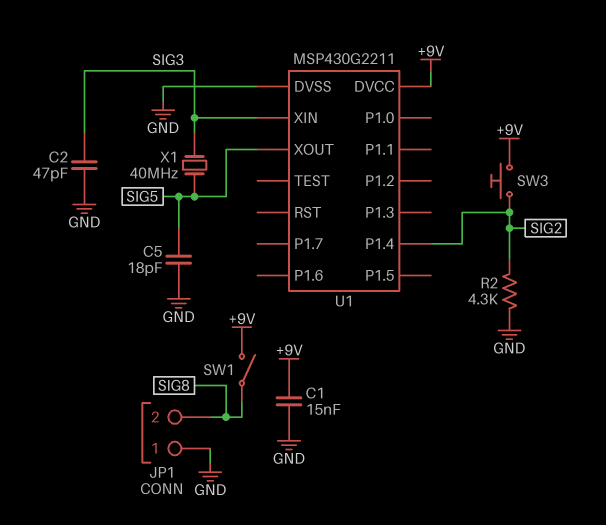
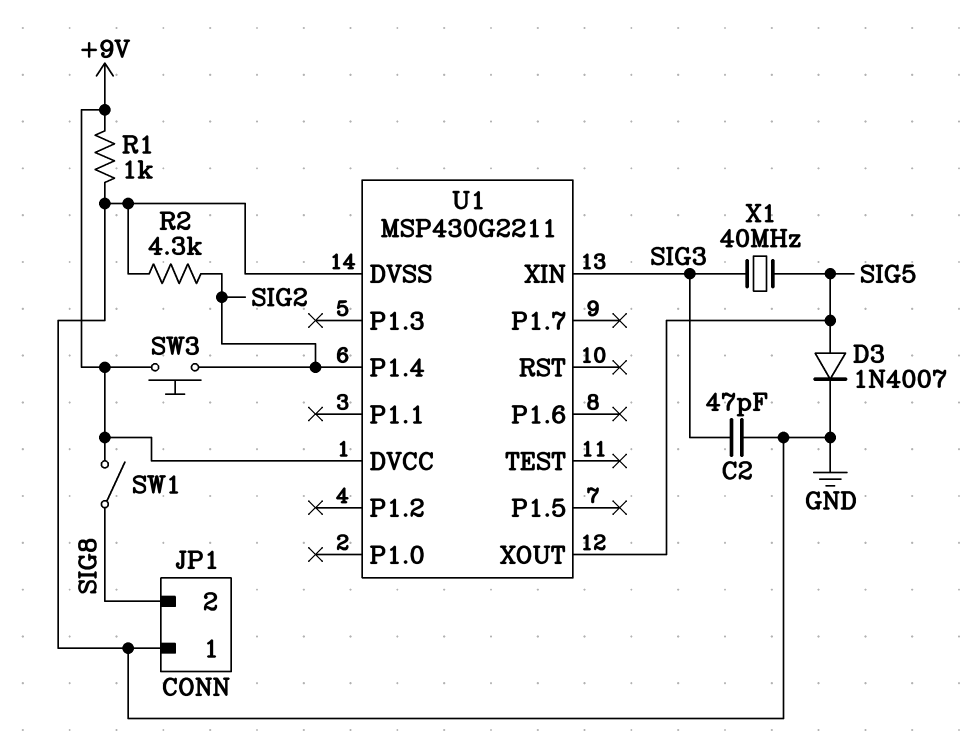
C1: 15nF (+9V, GND) -> none
C5: 18pF (GND, SIG5) -> none
D3: none -> diode 1N4007 (A SIG5, K GND)
R1: none -> 1k (+9V, GND)

